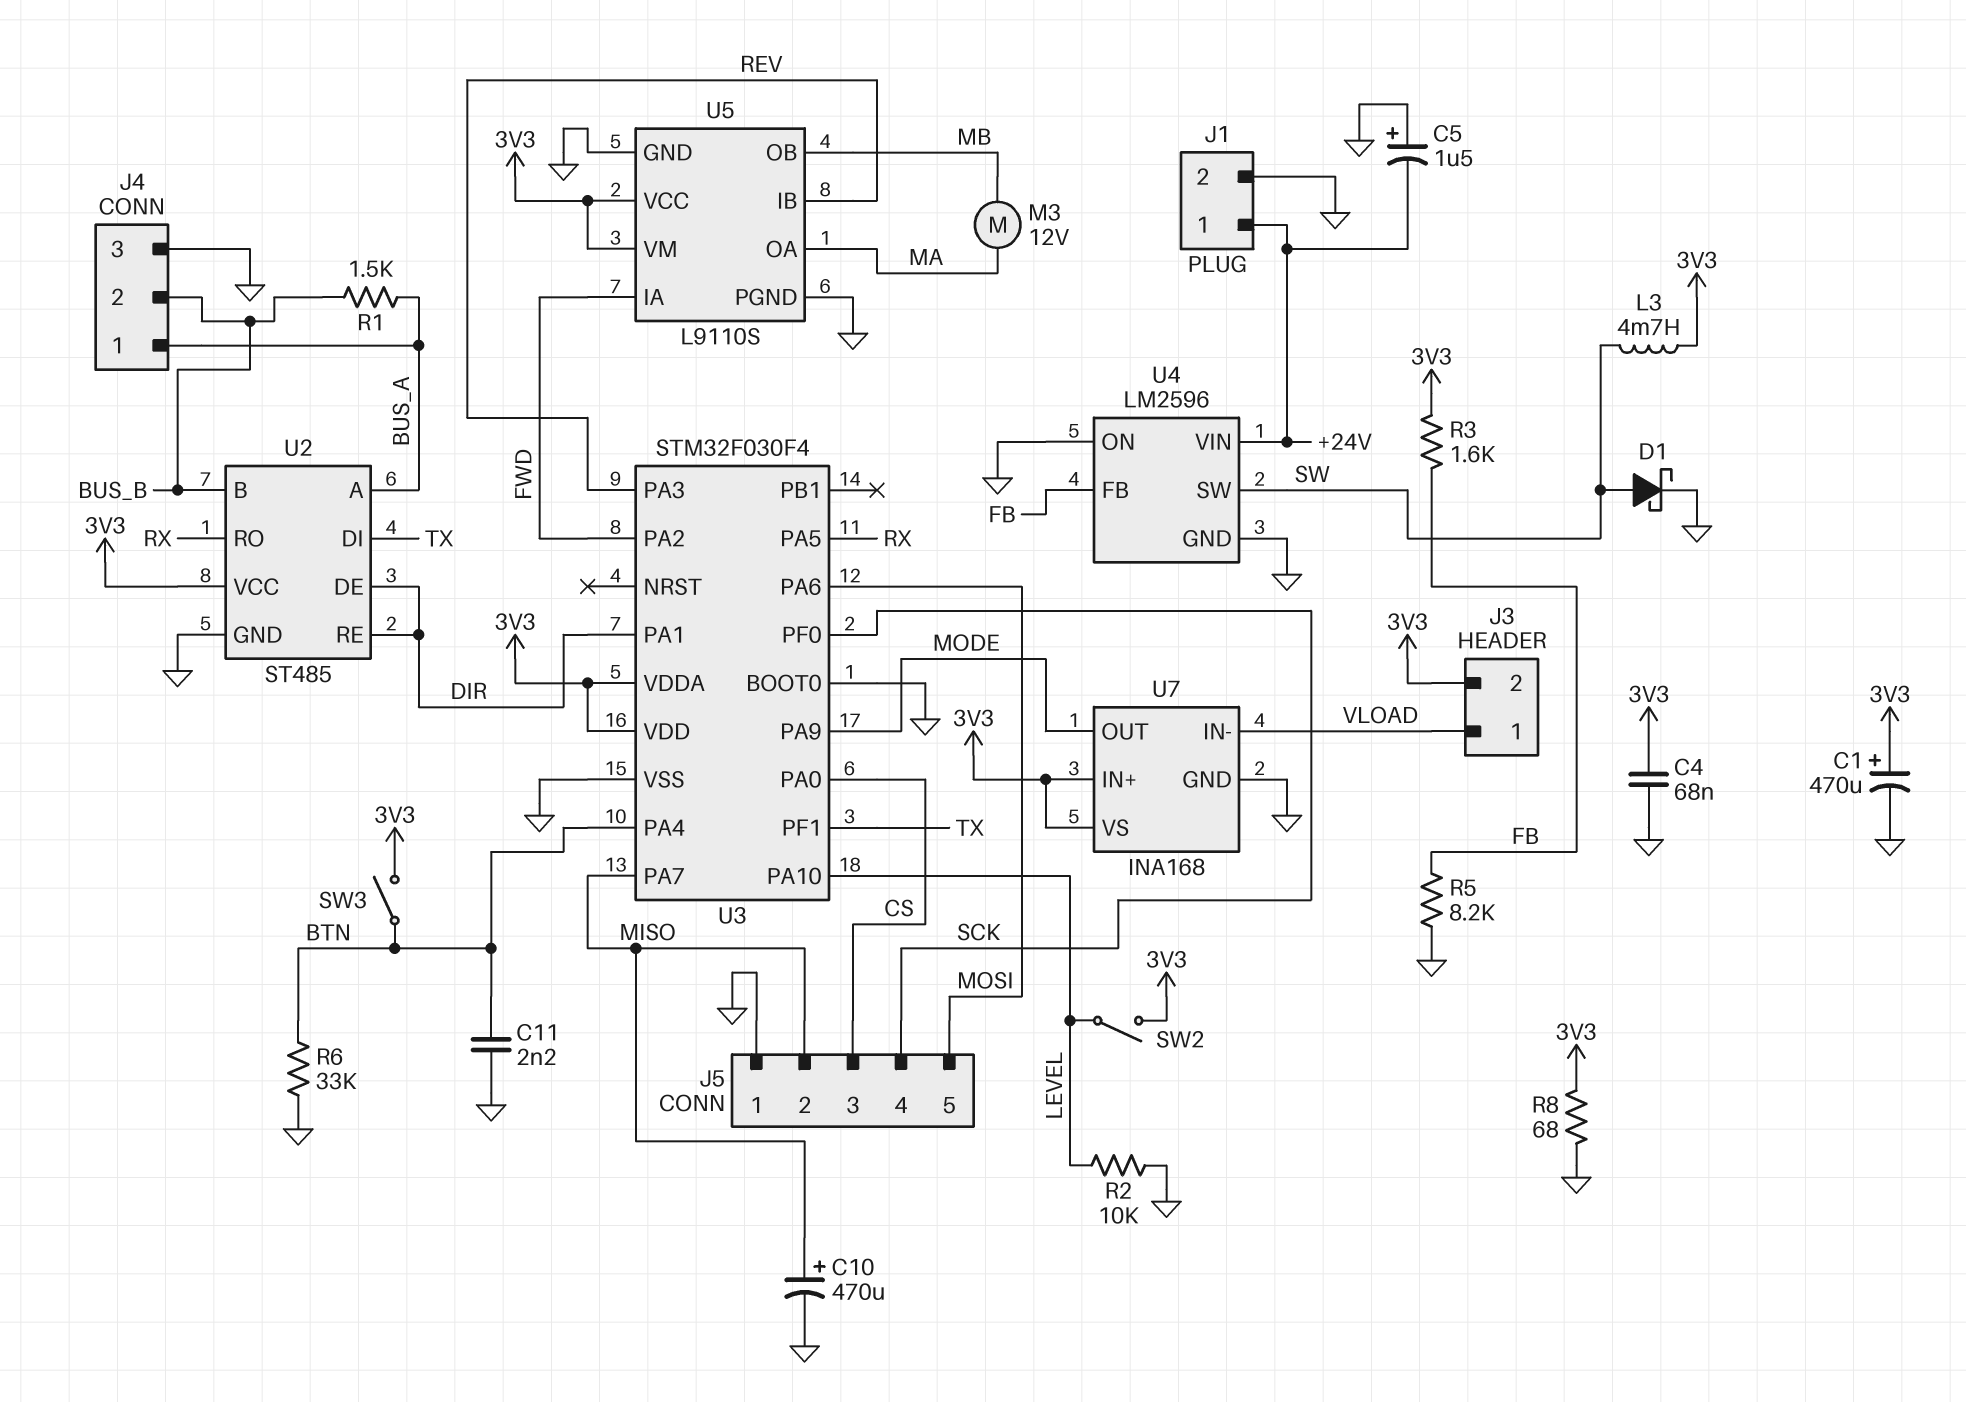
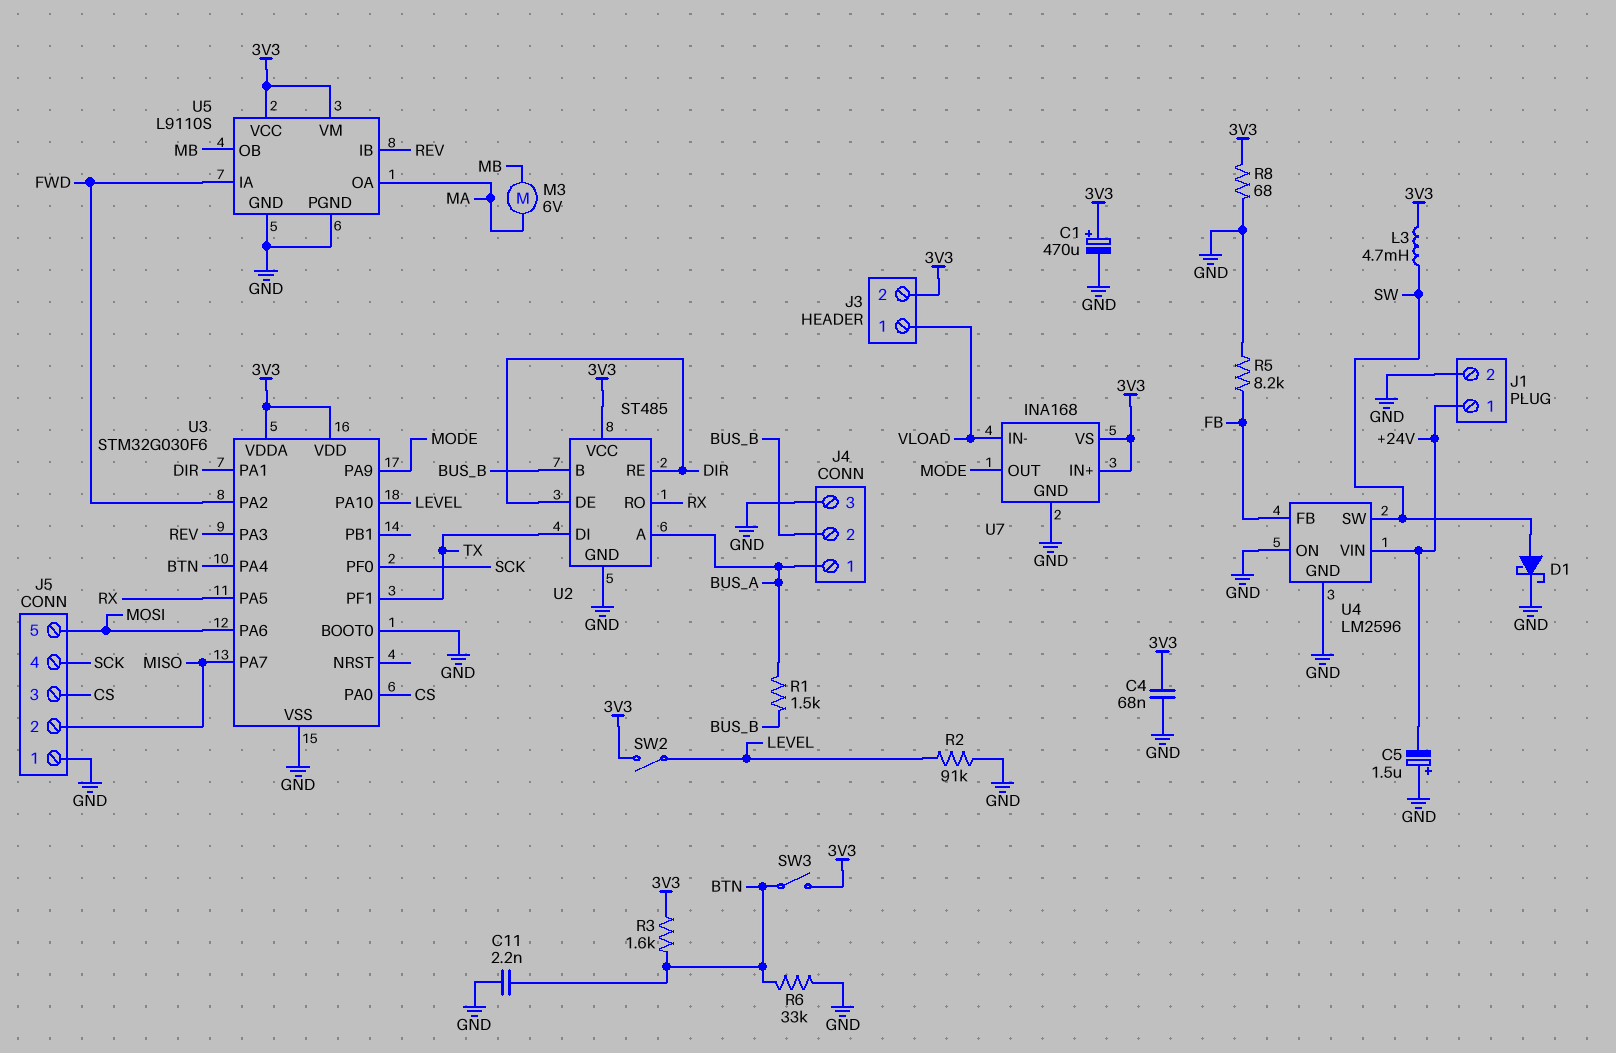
C10: 470uF (plus MISO, minus GND) -> none
M3: motor 12V (MA, MB) -> motor 6V (MA, MB)
R2: 10k (GND, LEVEL) -> 91k (GND, LEVEL)
R3: 1.6k (3V3, FB) -> 1.6k (3V3, BTN)
U3: STM32F030F4 -> STM32G030F6

